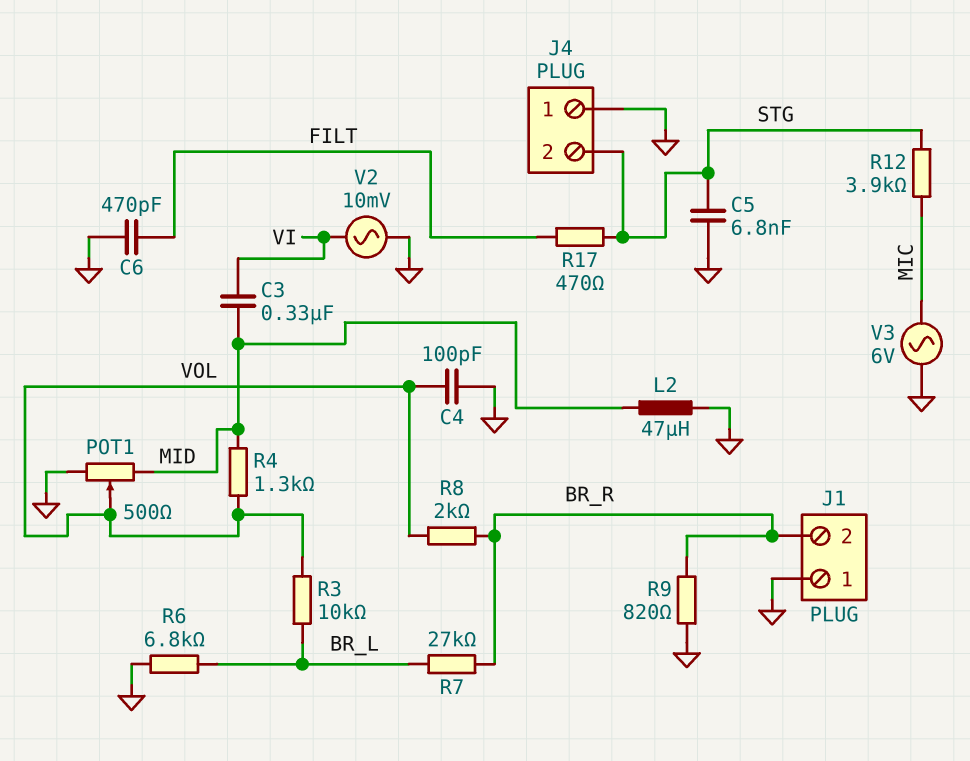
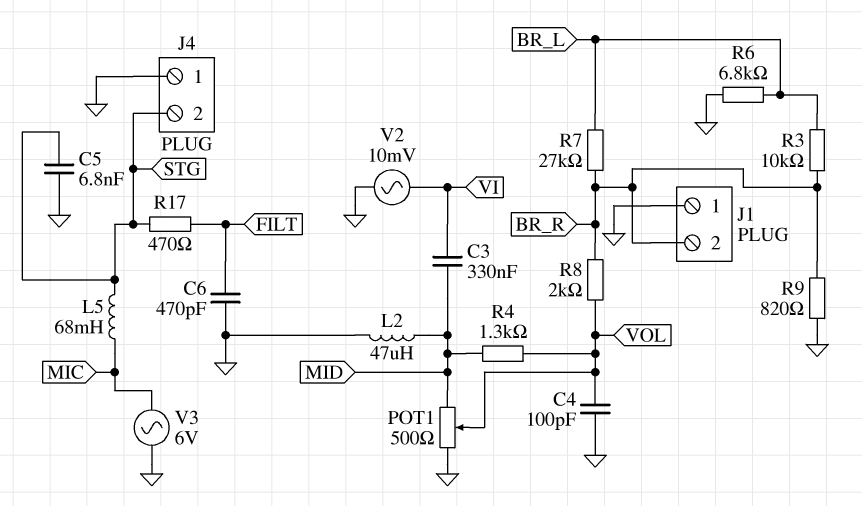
L5: none -> 68mH (MIC, STG)
R3: 10k (BR_L, VOL) -> 10k (BR_L, BR_R)
R12: 3.9k (MIC, STG) -> none

